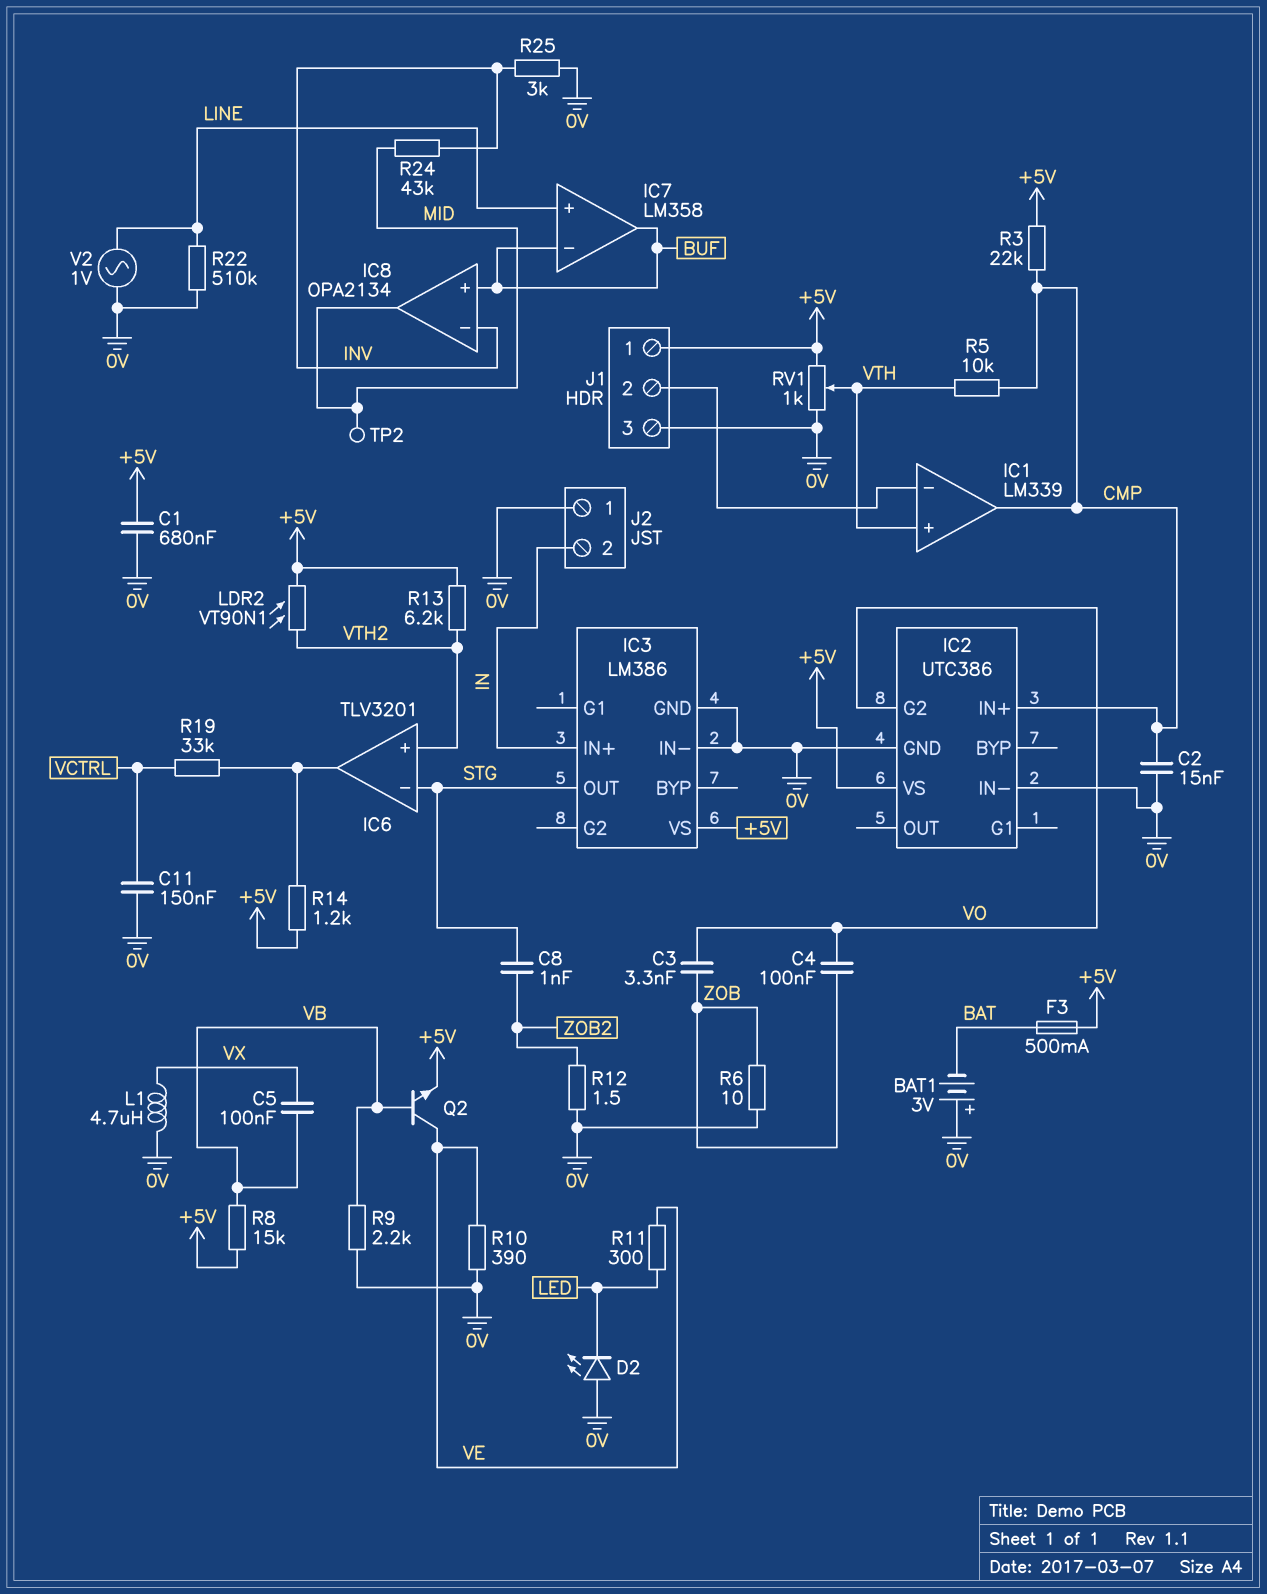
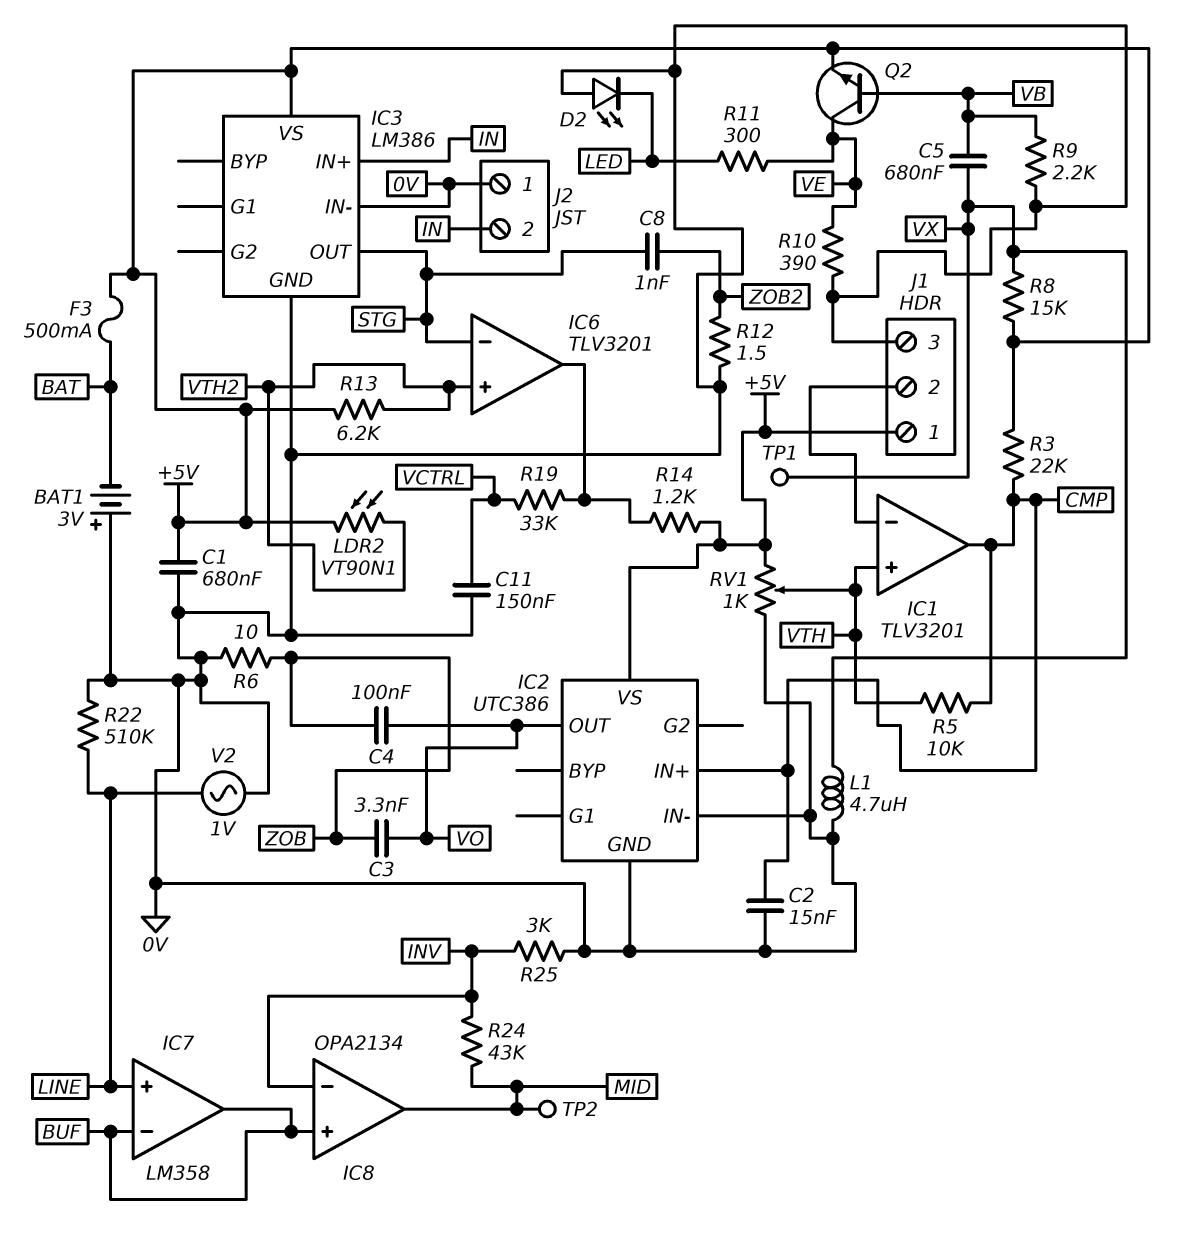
C5: 100nF (VB, VX) -> 680nF (VB, VX)
IC1: LM339 -> TLV3201
IC2 pin G2: VO -> none
IC2 pin OUT: none -> VO
R8: 15k (+5V, VB) -> 15k (+5V, VX)
TP1: none -> test point (VX)

